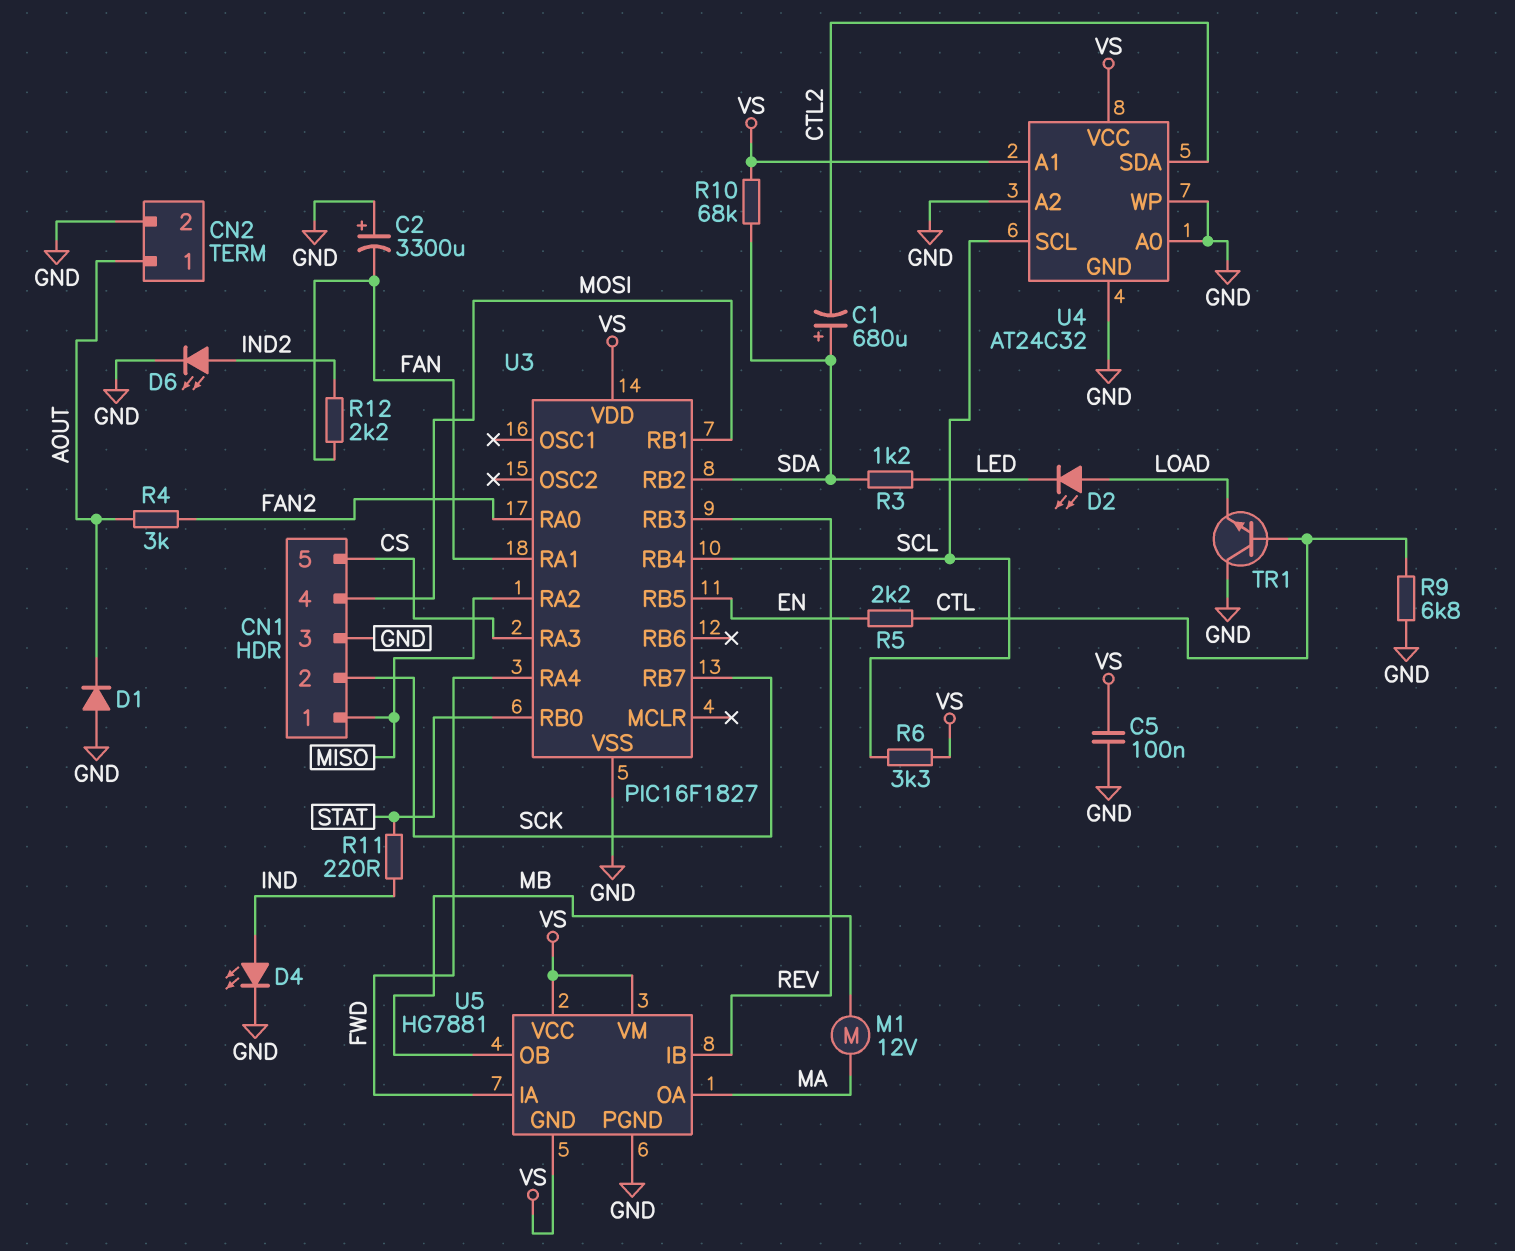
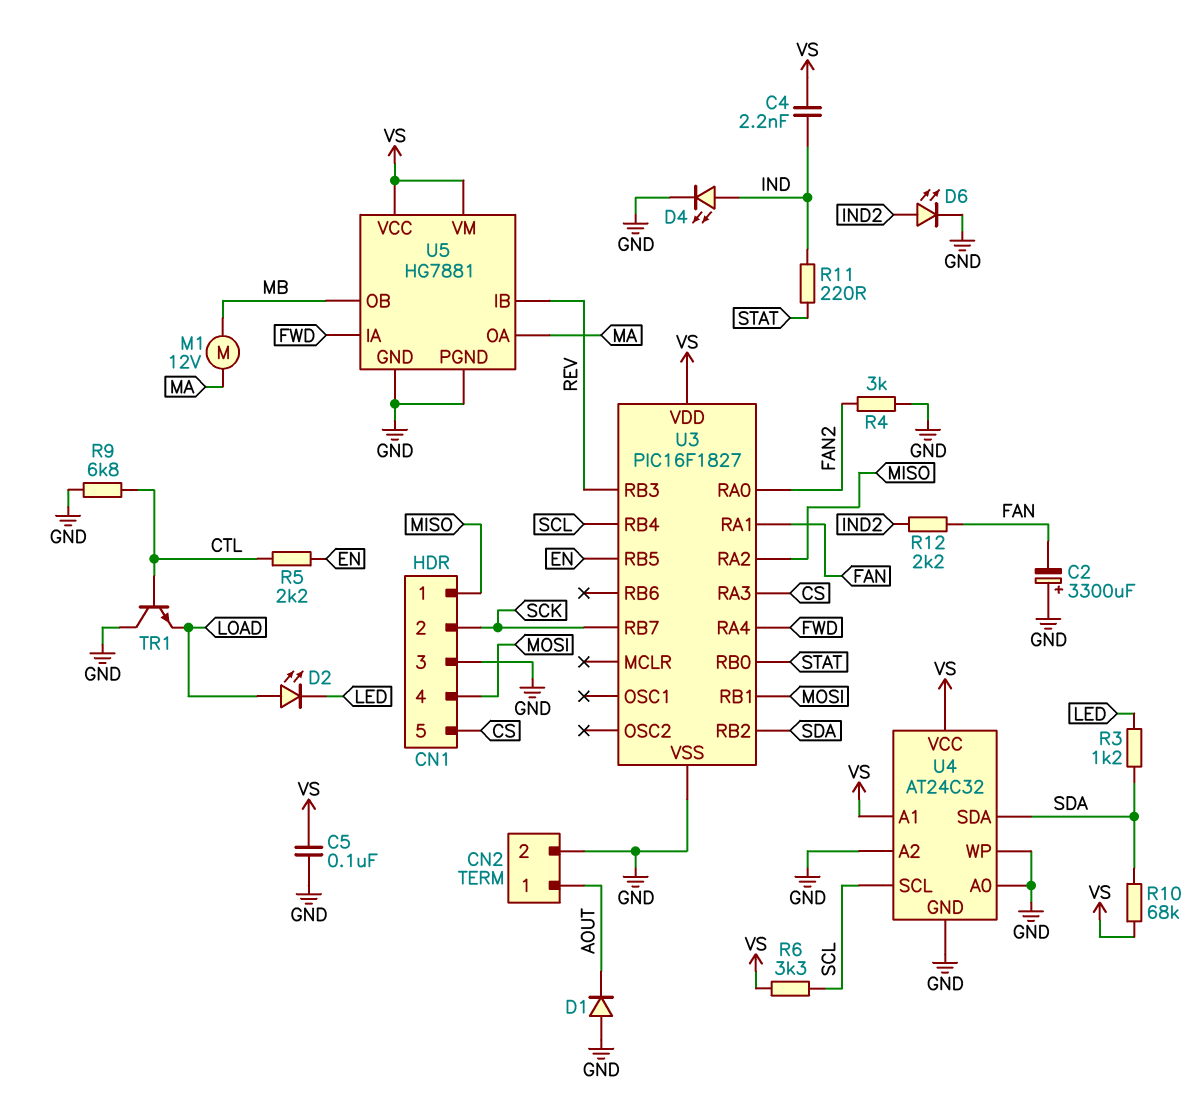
C1: 680uF (plus SDA, minus CTL2) -> none
C4: none -> 2.2nF (IND, VS)
R4: 3k (AOUT, FAN2) -> 3k (FAN2, GND)
U4 pin SDA: CTL2 -> SDA
U5 pin GND: VS -> GND

